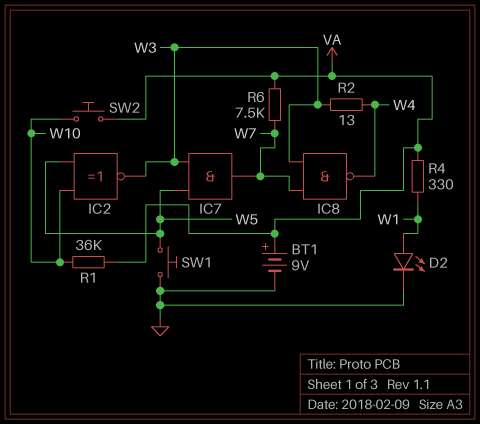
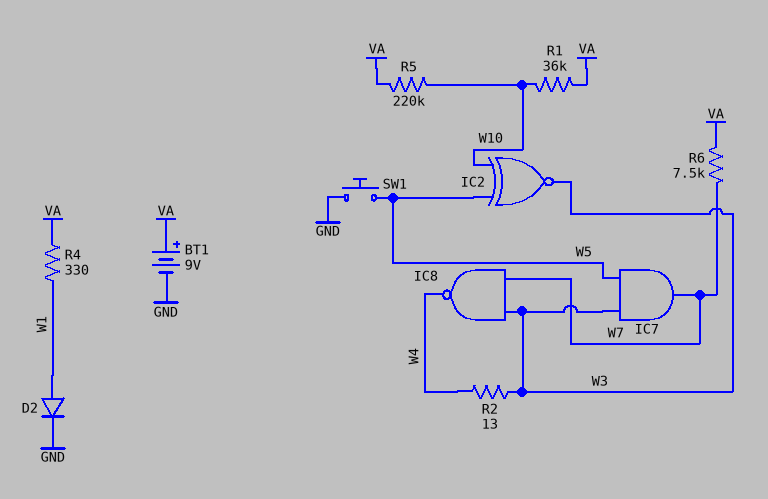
D2: LED (A W1, K GND) -> diode (A W1, K GND)
R5: none -> 220k (VA, W10)
SW2: button (VA, W10) -> none

